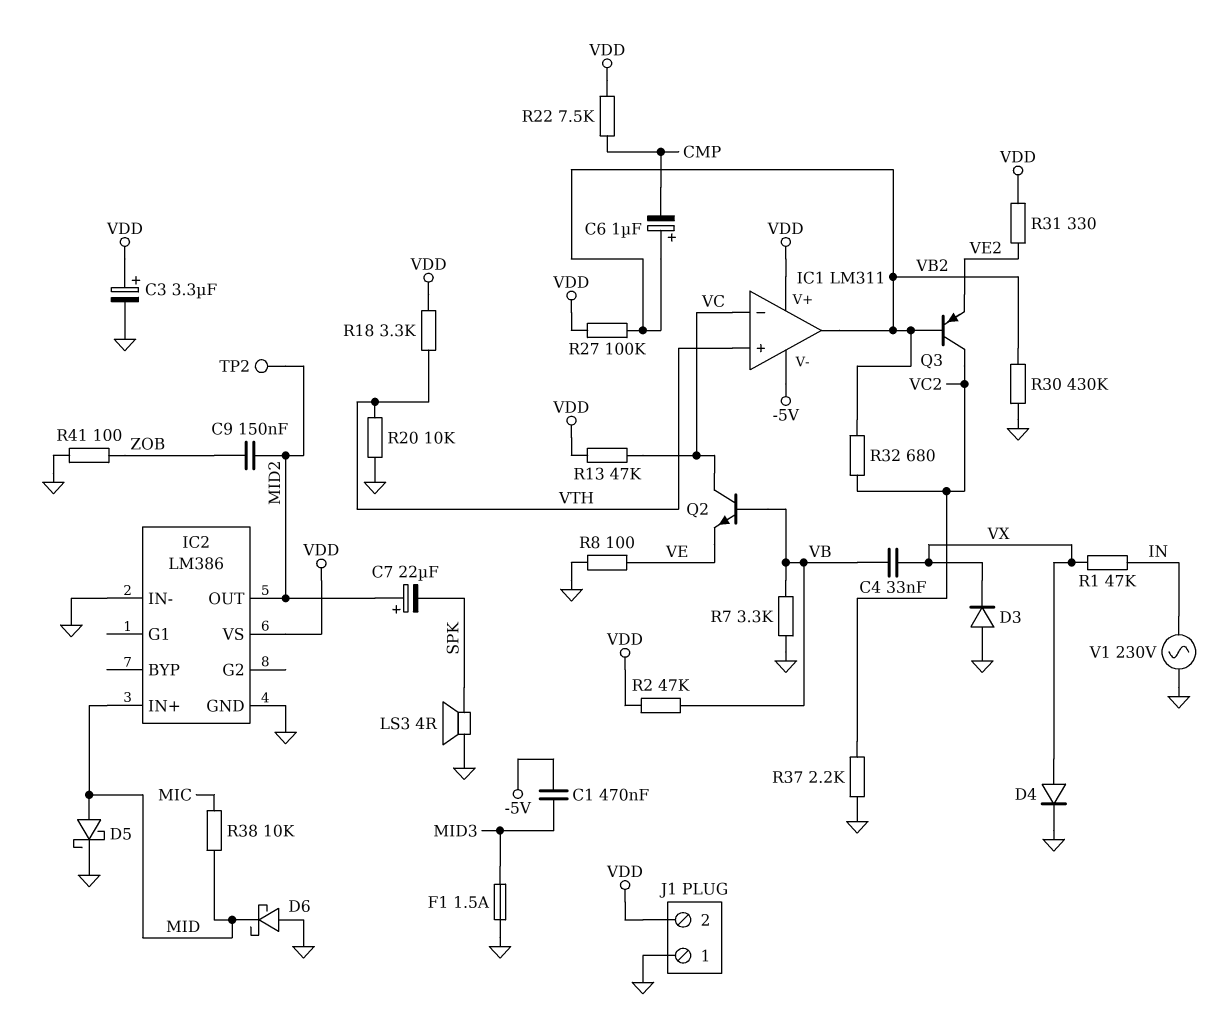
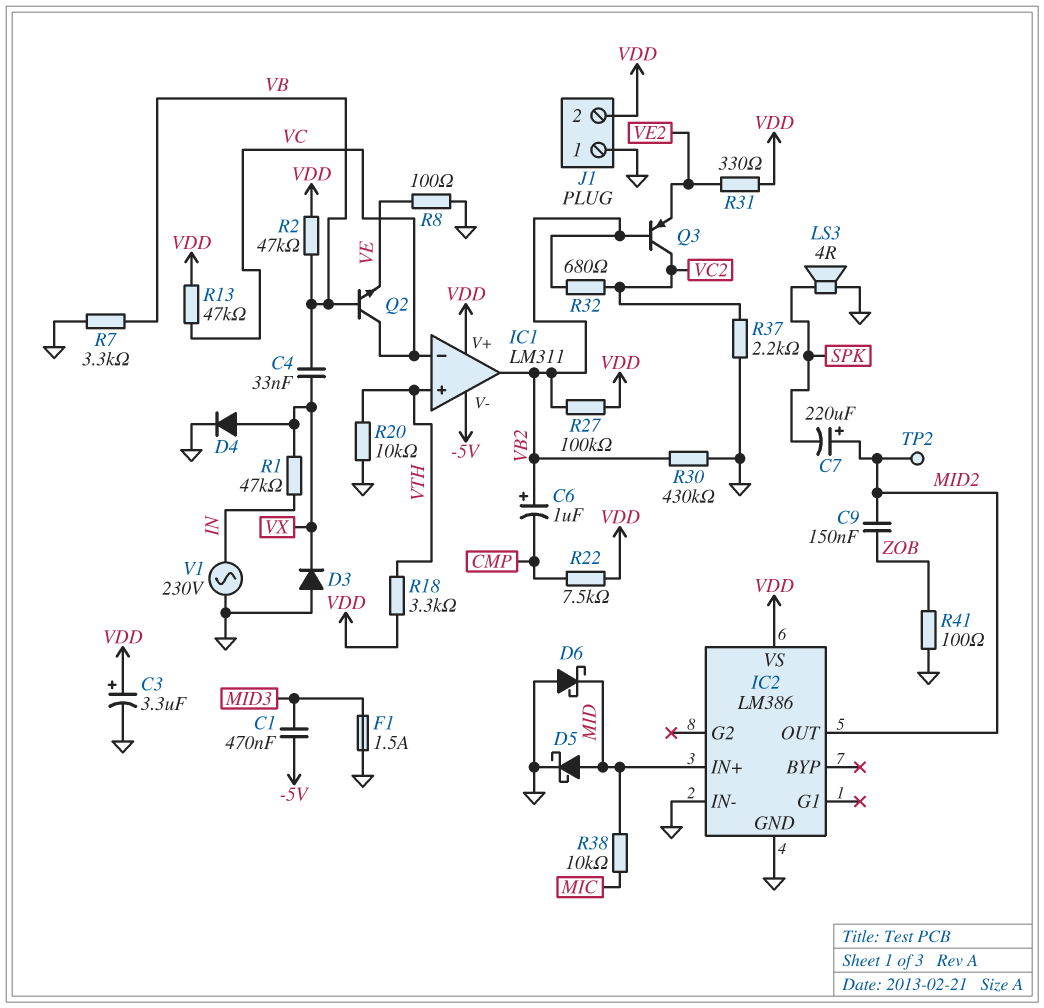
C7: 22uF (plus MID2, minus SPK) -> 220uF (plus MID2, minus SPK)

